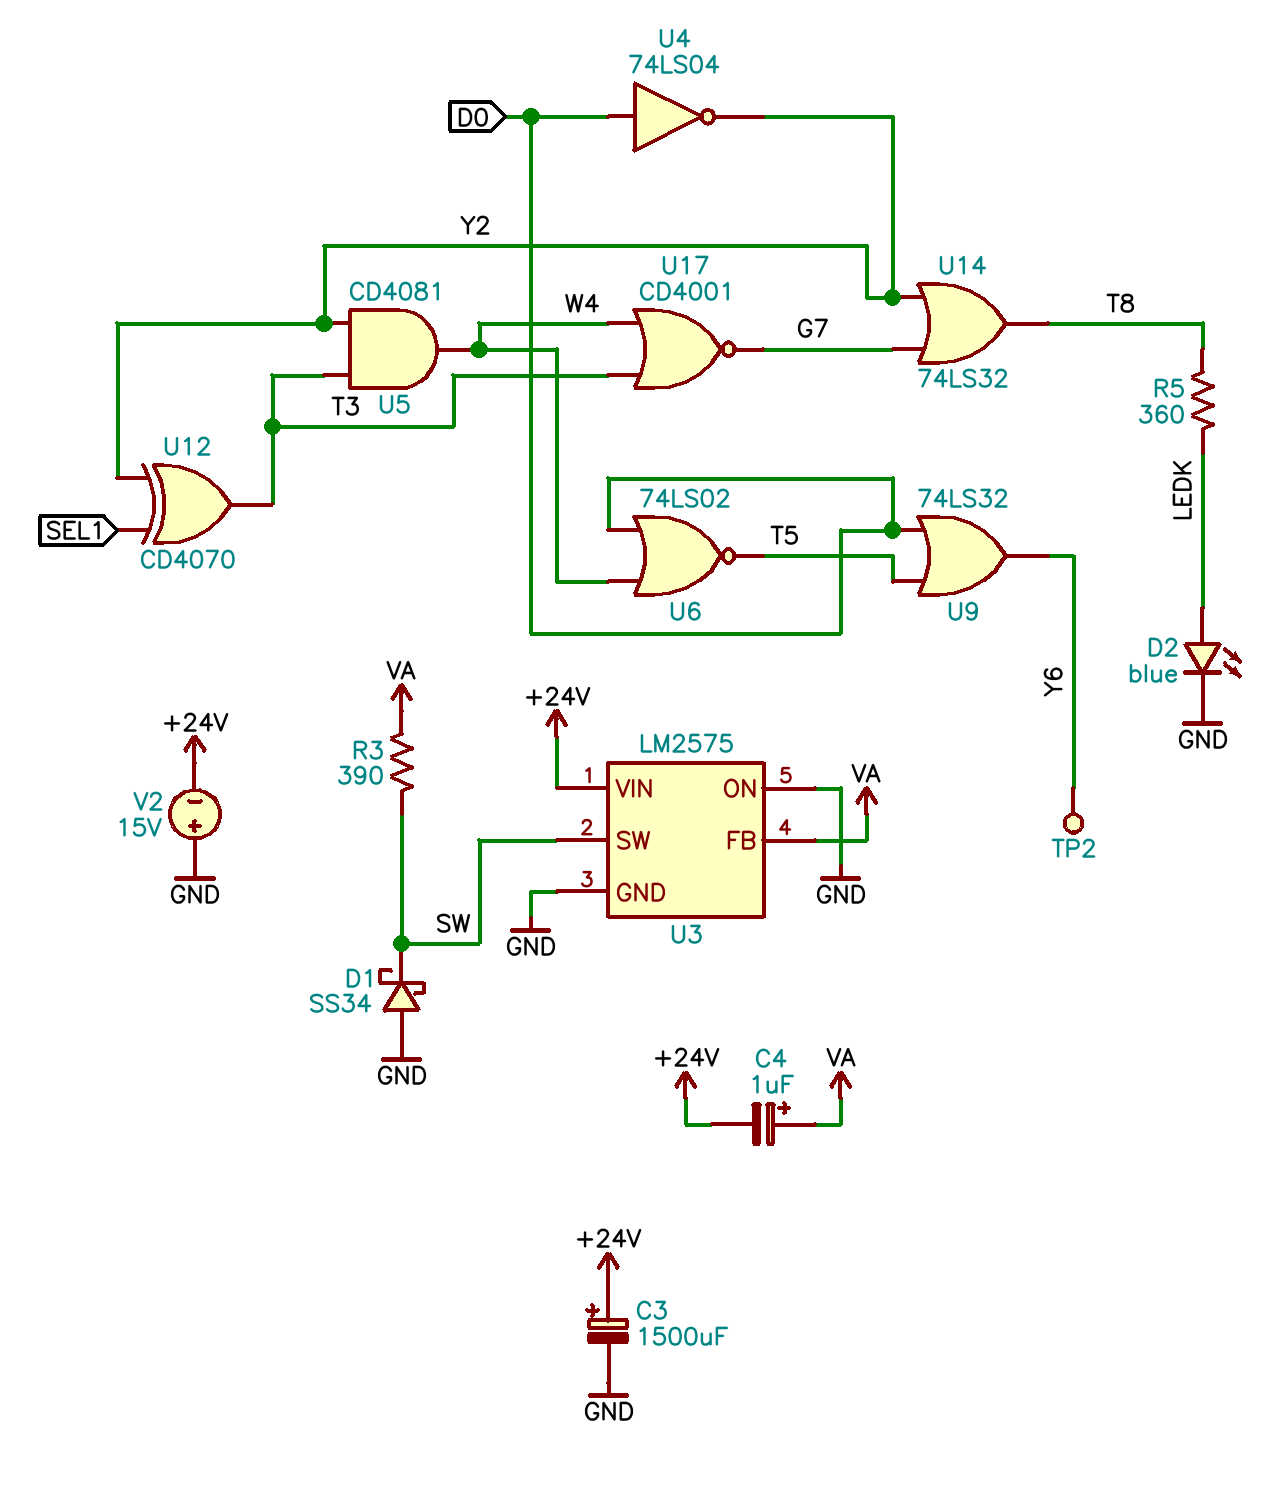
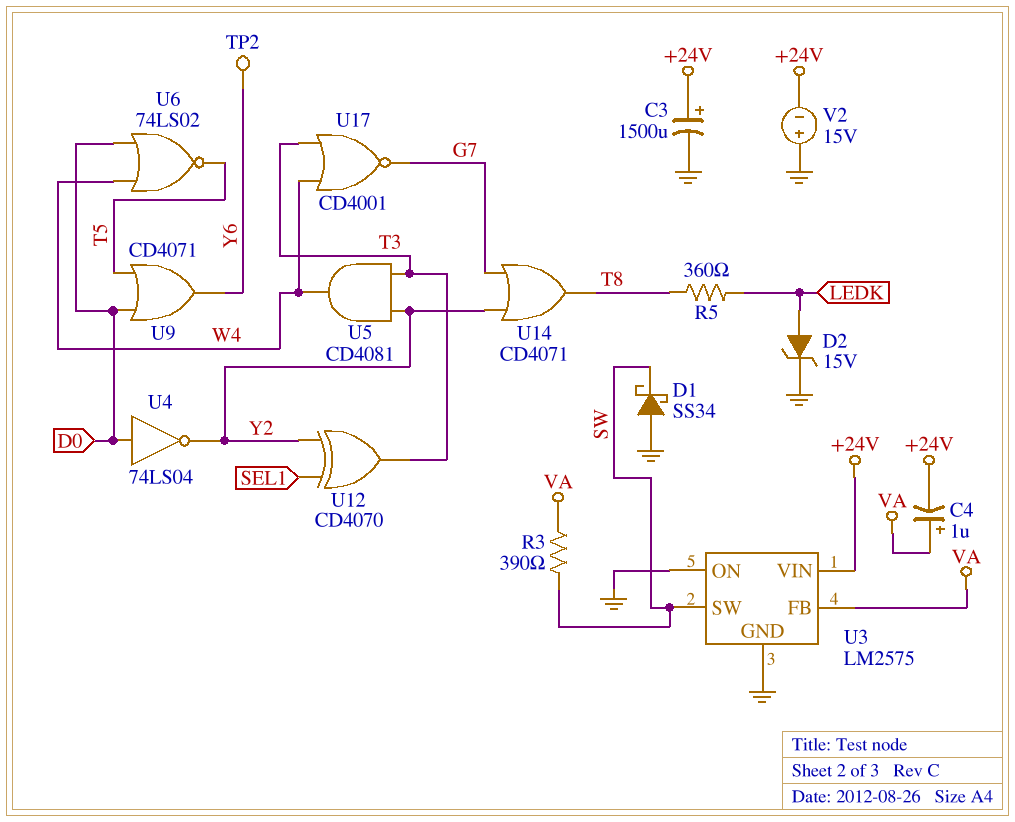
D2: LED blue (A LEDK, K GND) -> zener 15V (A LEDK, K GND)
U9: OR 74LS32 (in D0, in T5, out Y6) -> OR CD4071 (in D0, in T5, out Y6)
U14: OR 74LS32 (in G7, in Y2, out T8) -> OR CD4071 (in G7, in Y2, out T8)

